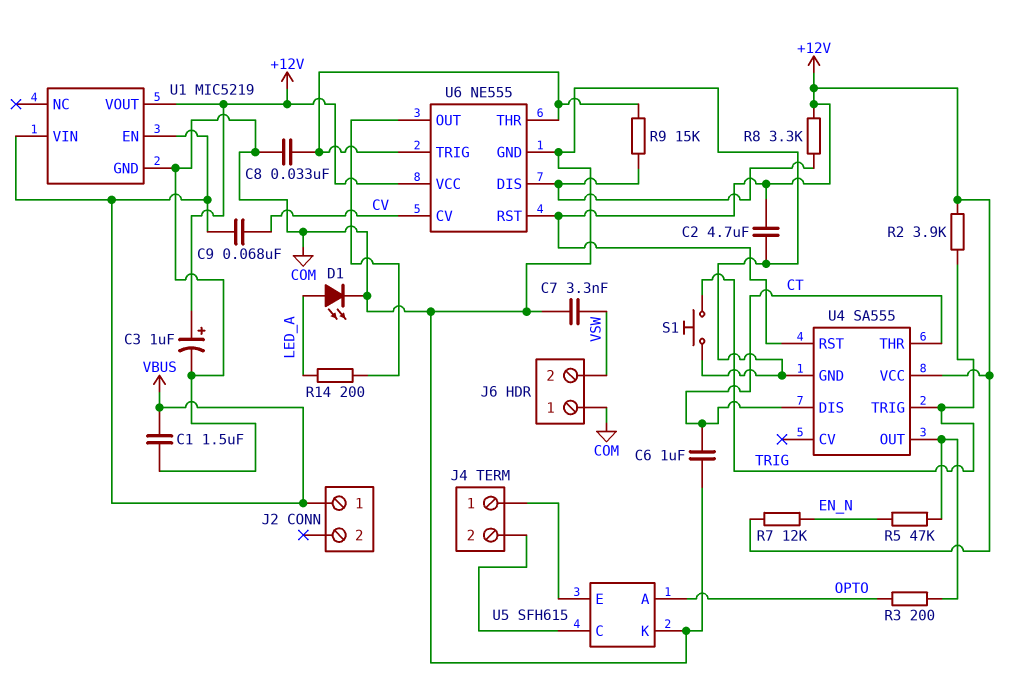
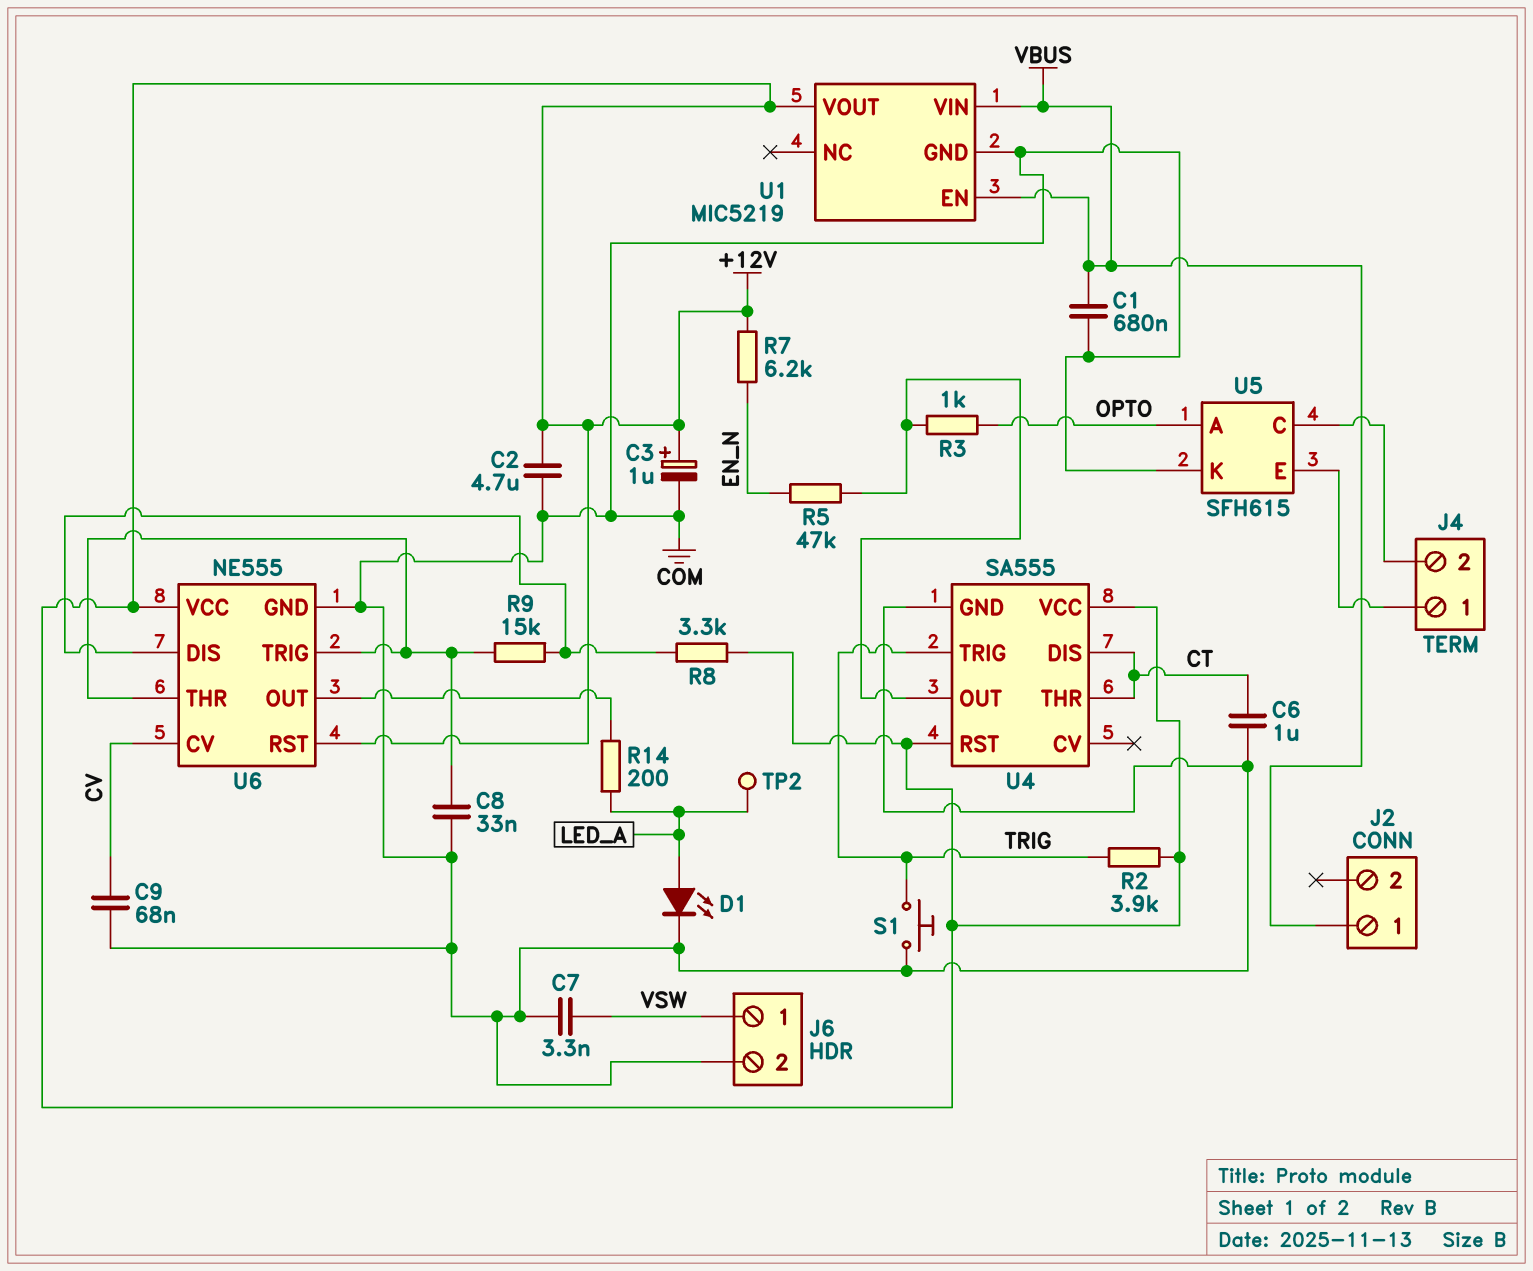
C1: 1.5uF (COM, VBUS) -> 680nF (COM, VBUS)
C9: 68nF (CV, VBUS) -> 68nF (COM, CV)
J6 pin 1: COM -> VSW
J6 pin 2: VSW -> COM
R3: 200 (OPTO, U4/OUT) -> 1k (OPTO, U4/OUT)
R7: 12k (+12V, EN_N) -> 6.2k (+12V, EN_N)
TP2: none -> test point (LED_A)

